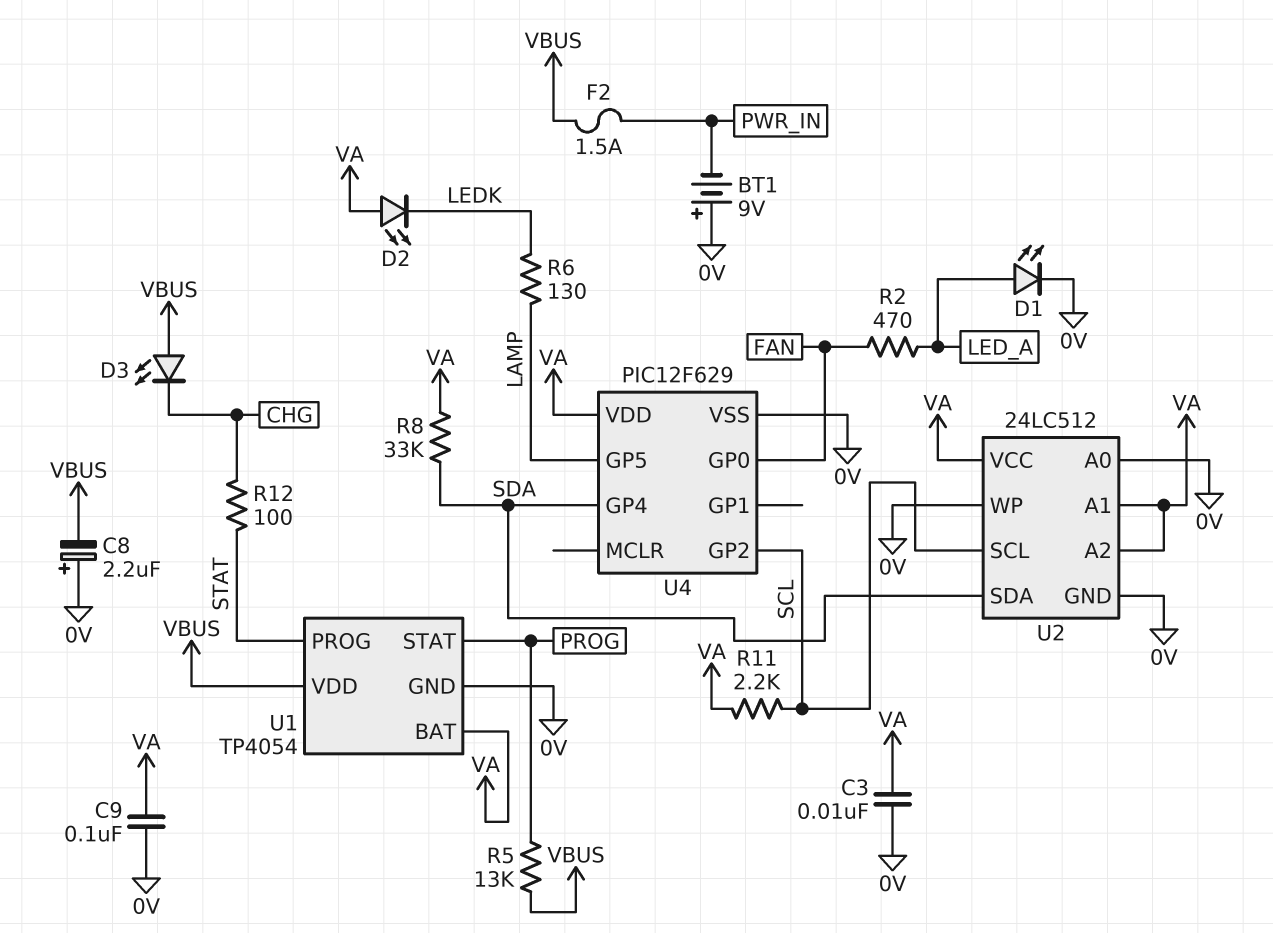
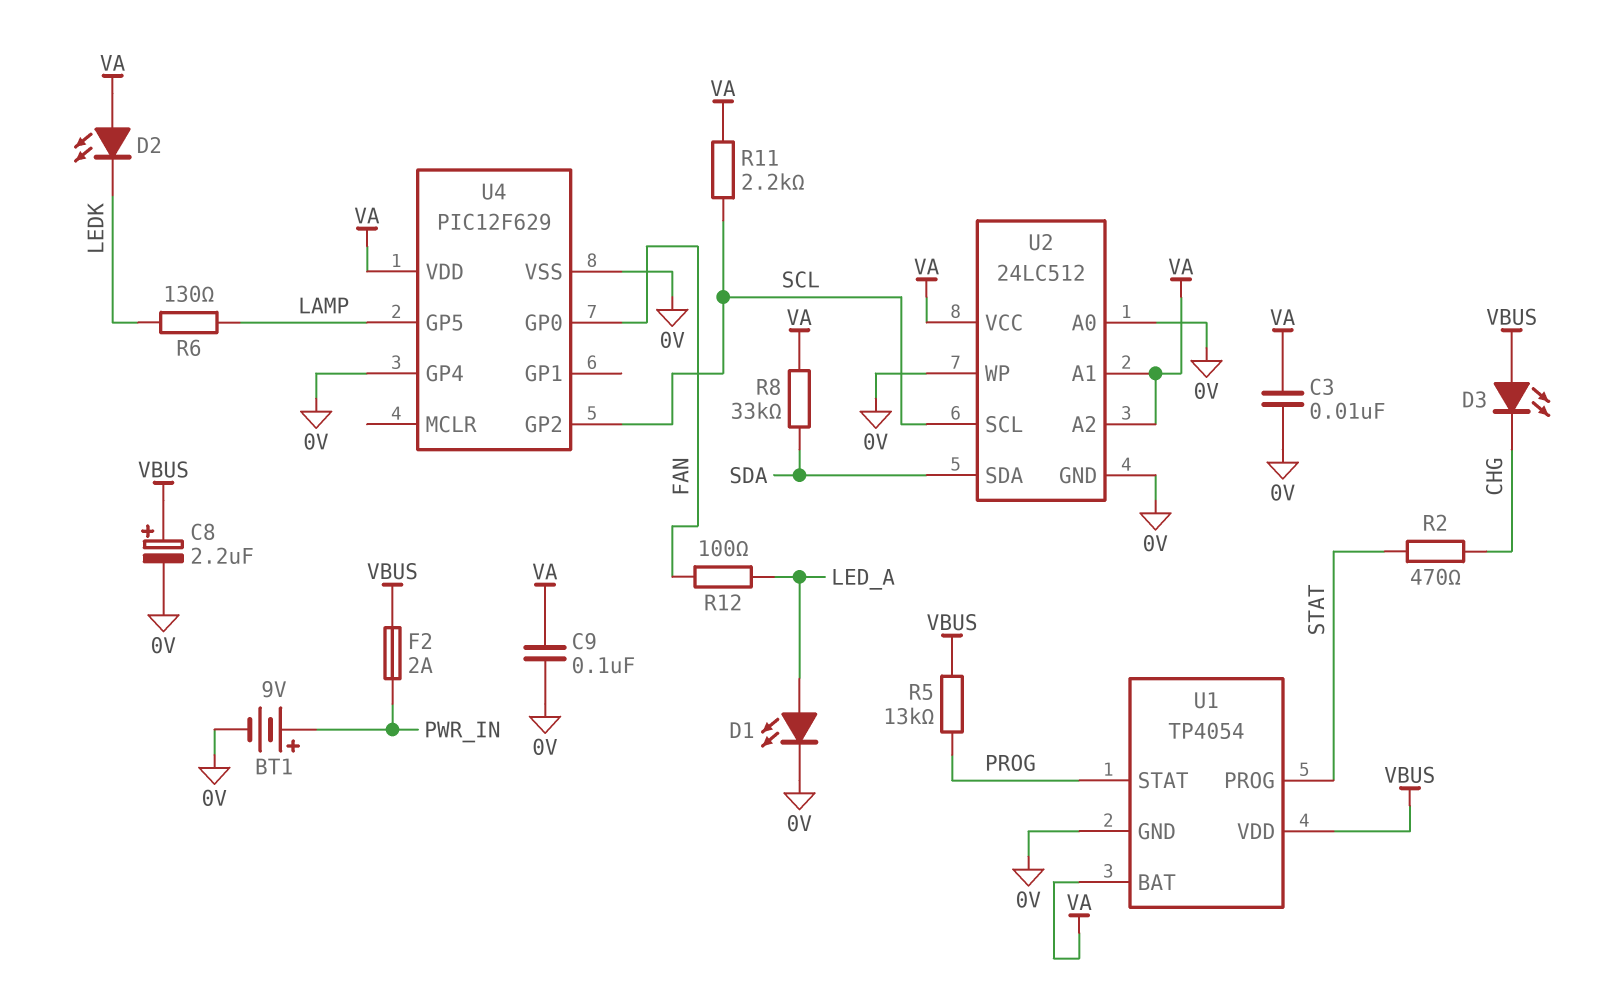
BT1: 9V (plus 0V, minus PWR_IN) -> 9V (plus PWR_IN, minus 0V)
C8: 2.2uF (plus 0V, minus VBUS) -> 2.2uF (plus VBUS, minus 0V)
F2: 1.5A (PWR_IN, VBUS) -> 2A (PWR_IN, VBUS)
R2: 470 (FAN, LED_A) -> 470 (CHG, STAT)
R12: 100 (CHG, STAT) -> 100 (FAN, LED_A)
U4 pin GP4: SDA -> 0V

